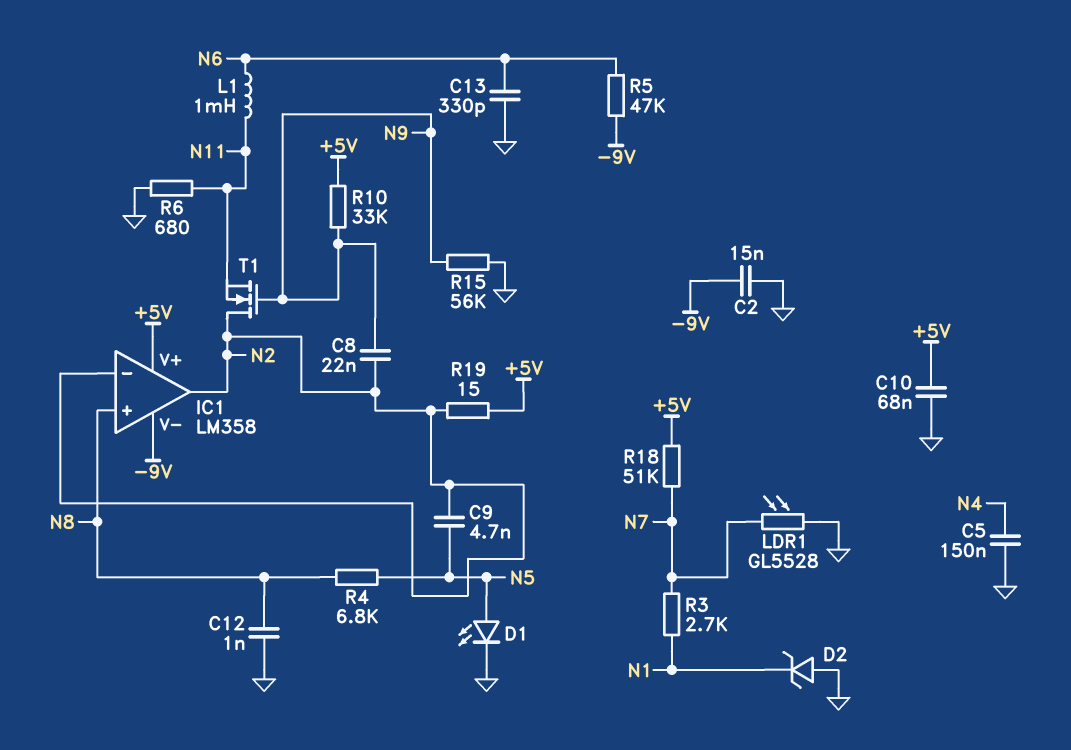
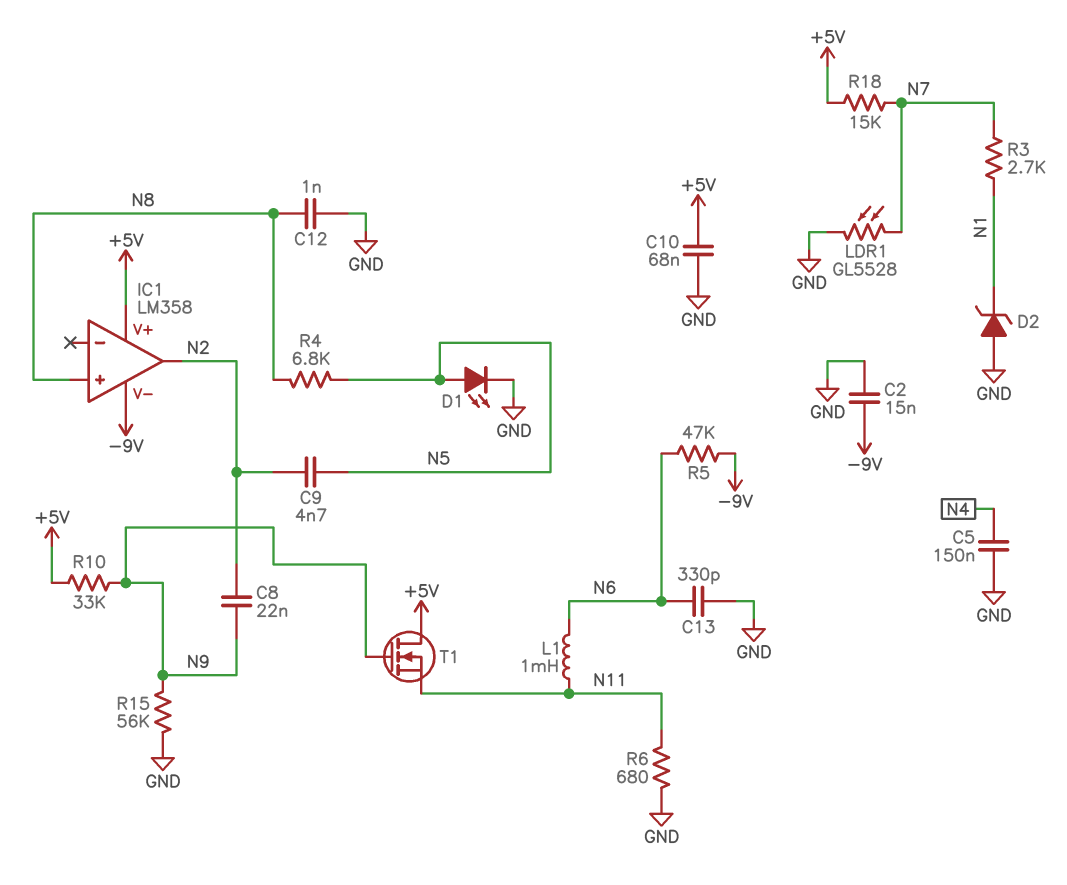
IC1 pin in-: N2 -> none
R18: 51k (+5V, N7) -> 15k (+5V, N7)
R19: 15 (+5V, N2) -> none
T1: NMOS (G N9, D N2, S N11) -> NMOS (G N9, D +5V, S N11)

